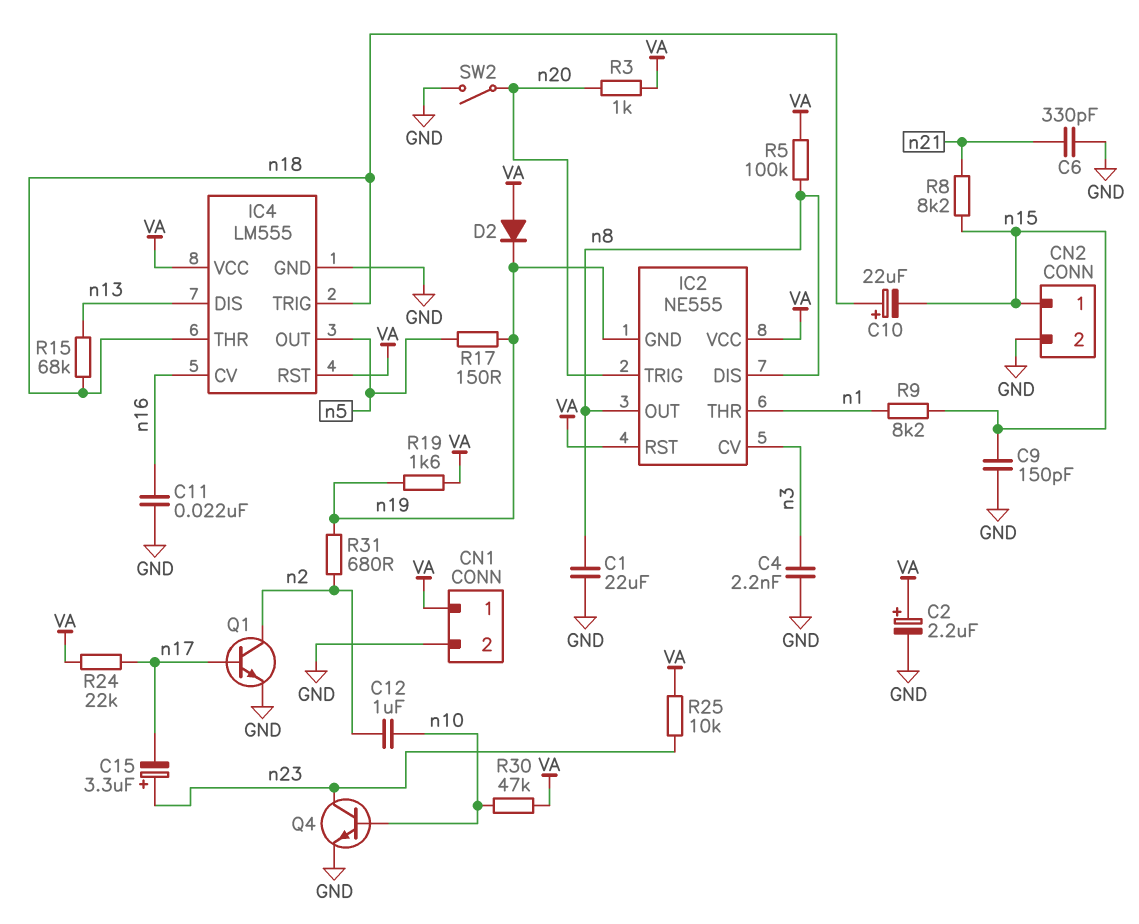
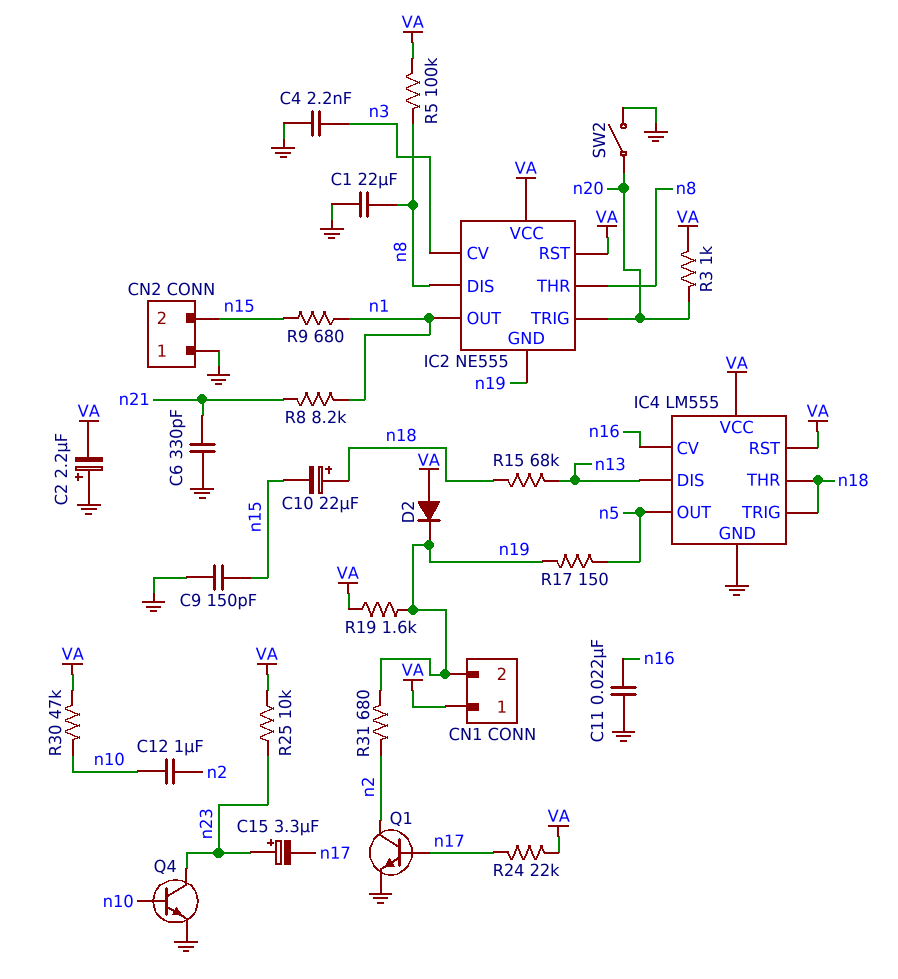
C2: 2.2uF (plus VA, minus GND) -> 2.2uF (plus GND, minus VA)
CN1 pin 2: GND -> n19
CN2 pin 1: n15 -> GND
CN2 pin 2: GND -> n15
IC2 pin OUT: n8 -> n1
IC2 pin THR: n1 -> n8
R8: 8.2k (n15, n21) -> 8.2k (n1, n21)
R9: 8.2k (n1, n15) -> 680 (n1, n15)

